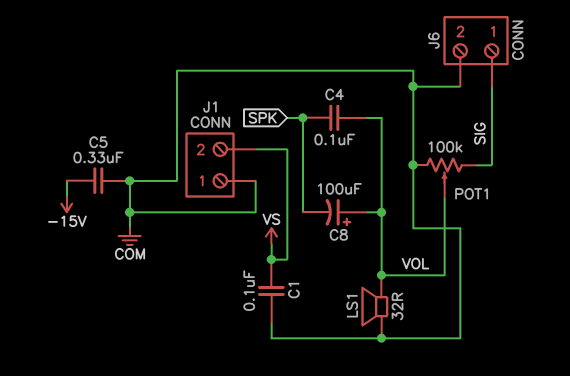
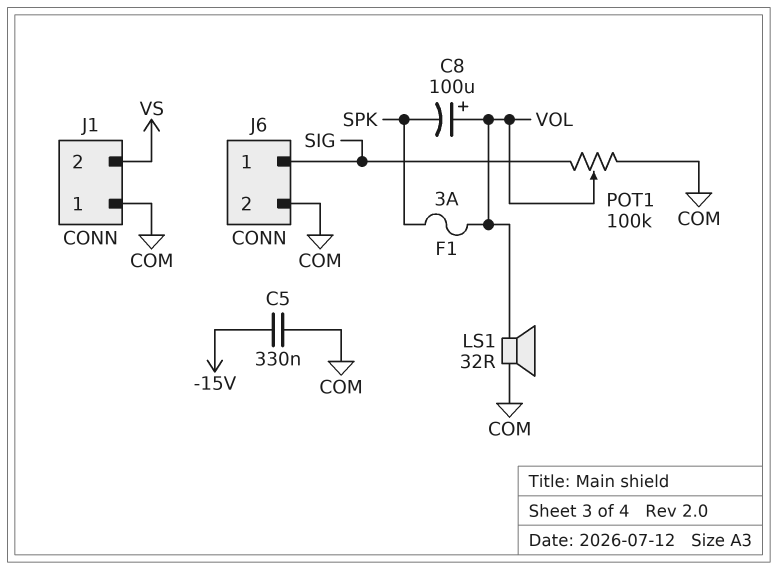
C1: 100nF (COM, VS) -> none
C4: 100nF (SPK, VOL) -> none
F1: none -> 3A (SPK, VOL)

